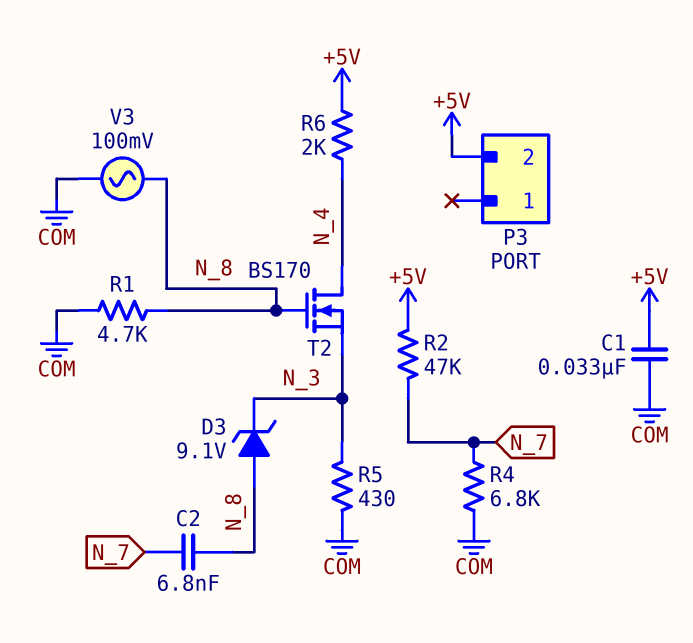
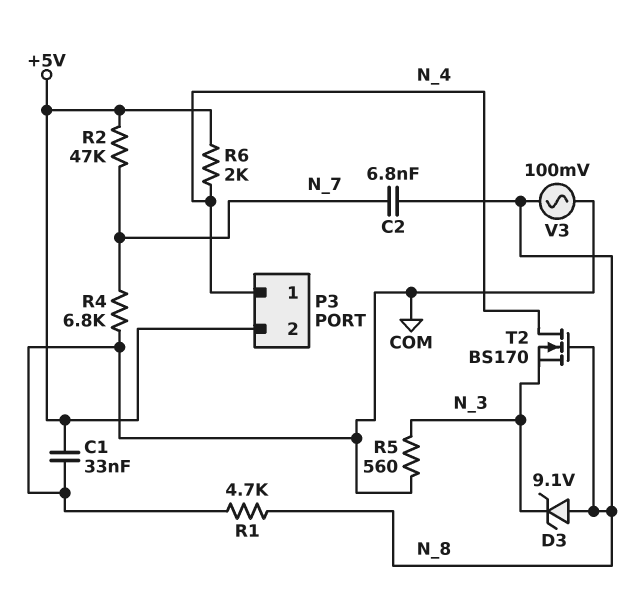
P3 pin 1: none -> N_4
R5: 430 (COM, N_3) -> 560 (COM, N_3)

